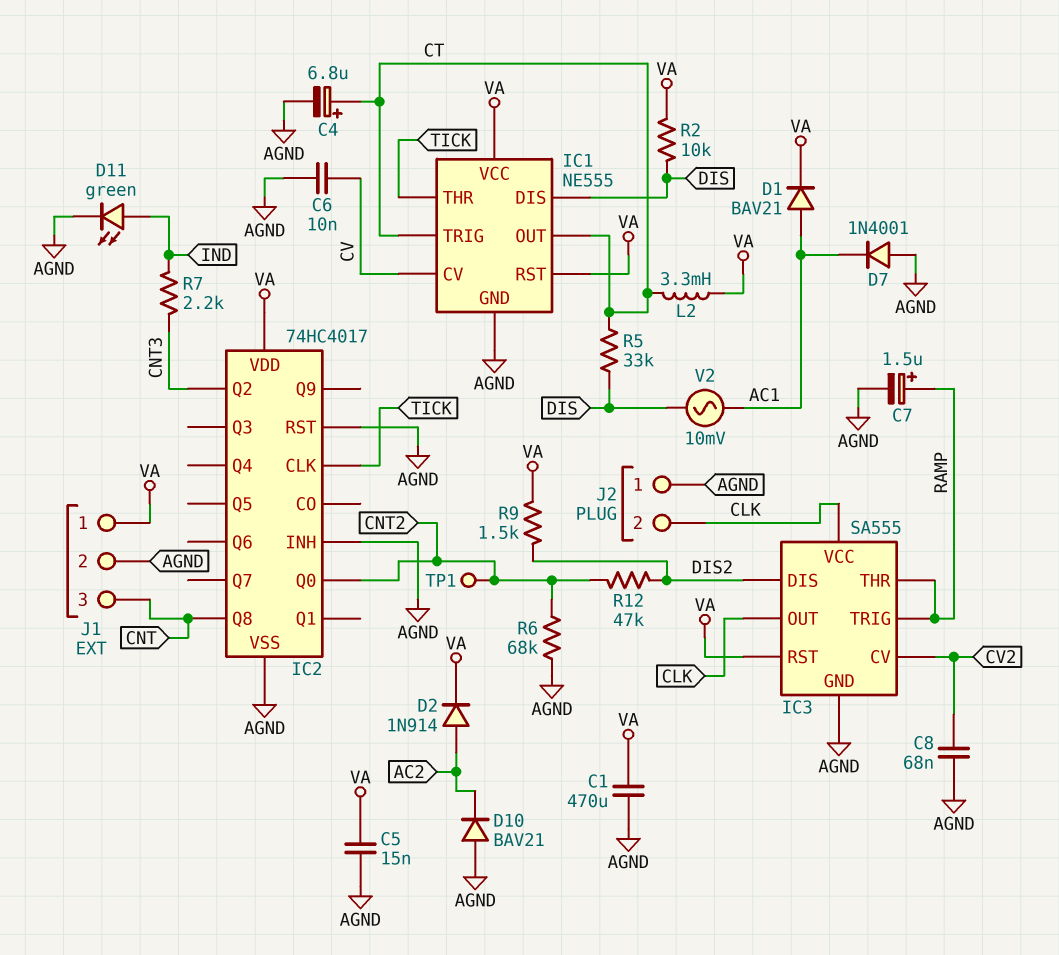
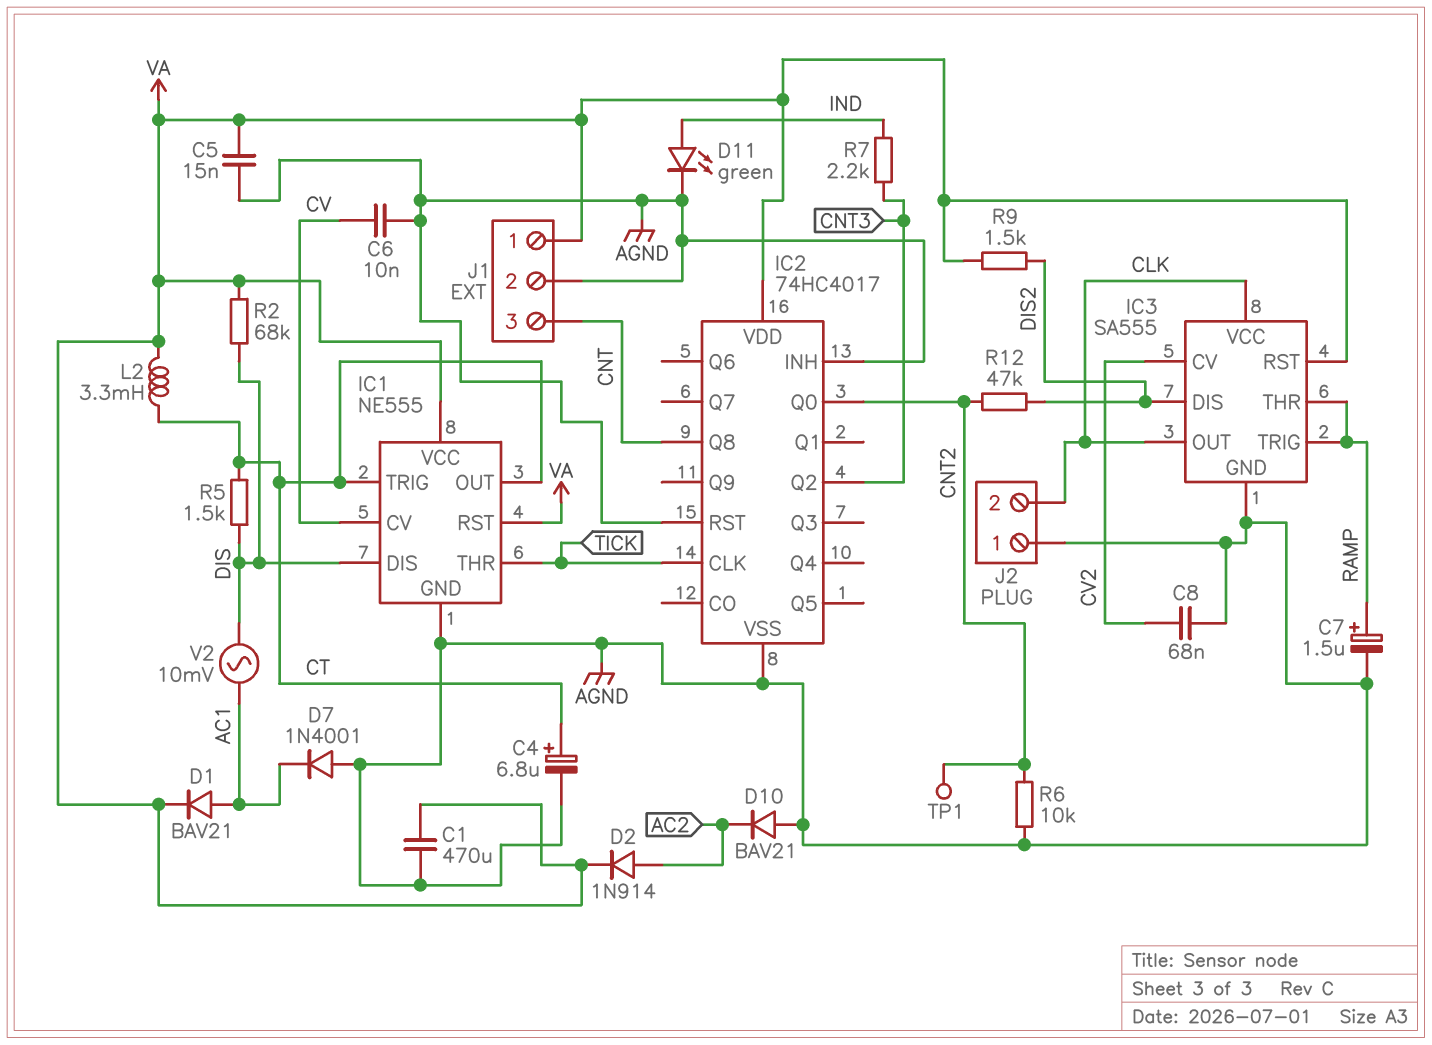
R2: 10k (DIS, VA) -> 68k (DIS, VA)
R5: 33k (CT, DIS) -> 1.5k (CT, DIS)
R6: 68k (AGND, CNT2) -> 10k (AGND, CNT2)

